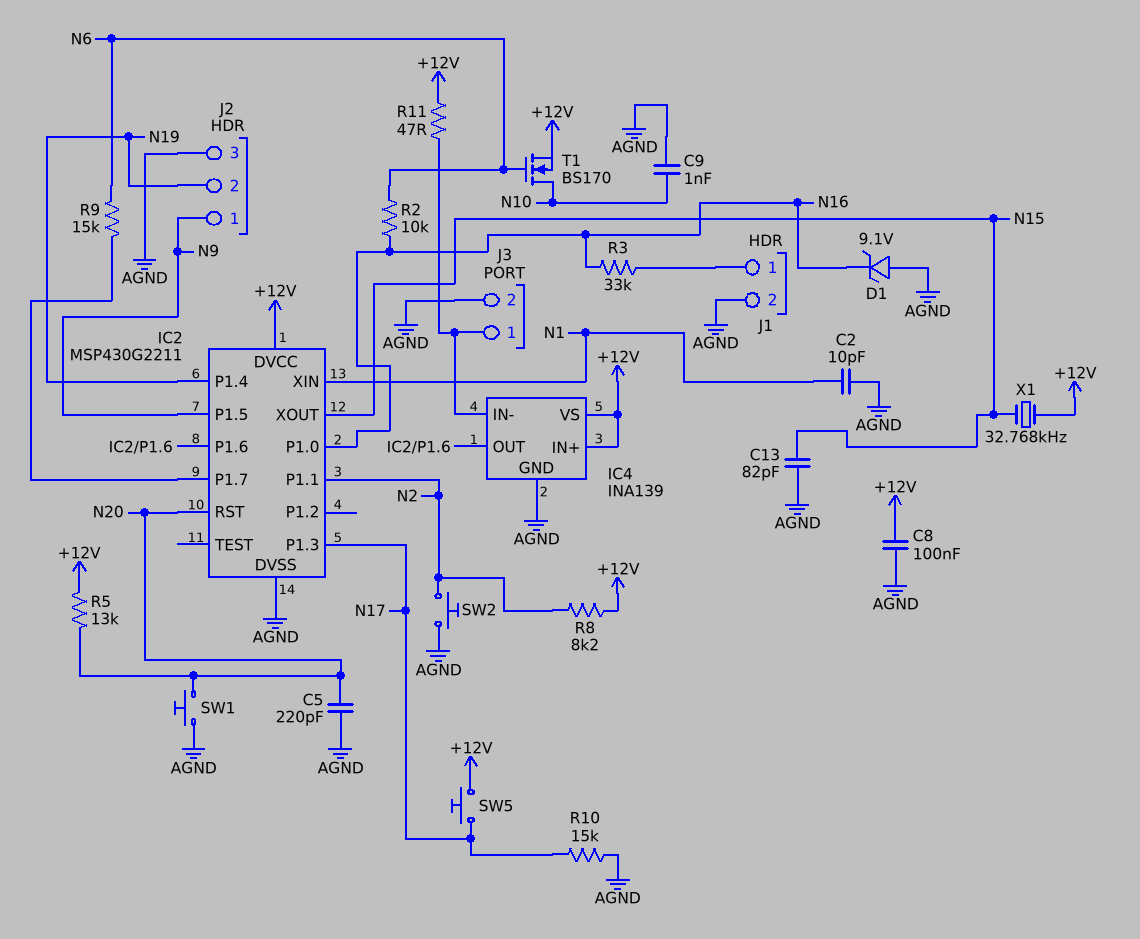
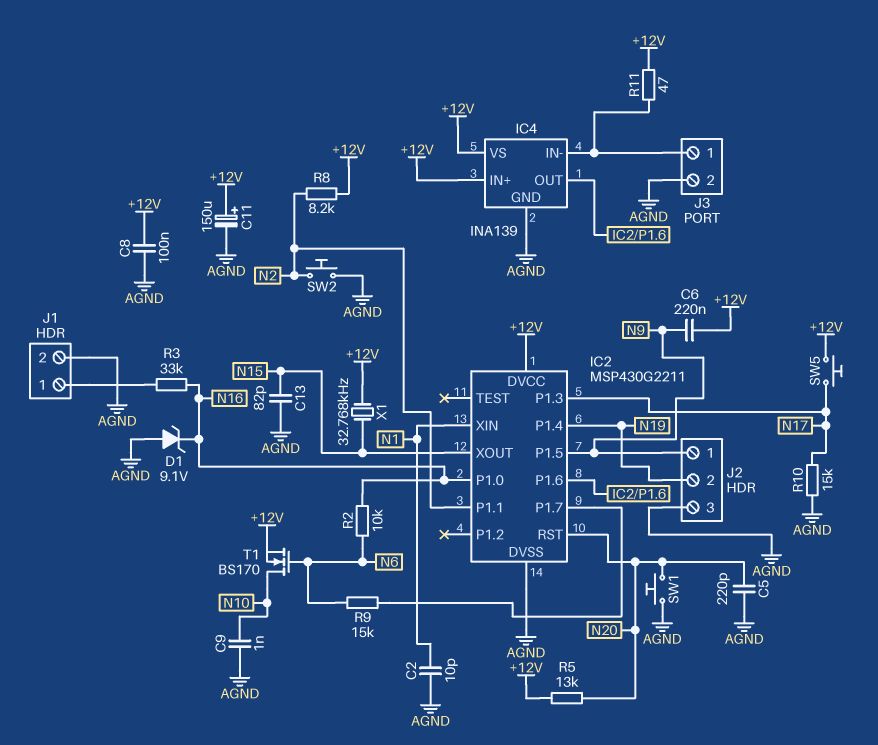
C6: none -> 220nF (+12V, N9)
C11: none -> 150uF (plus +12V, minus AGND)

